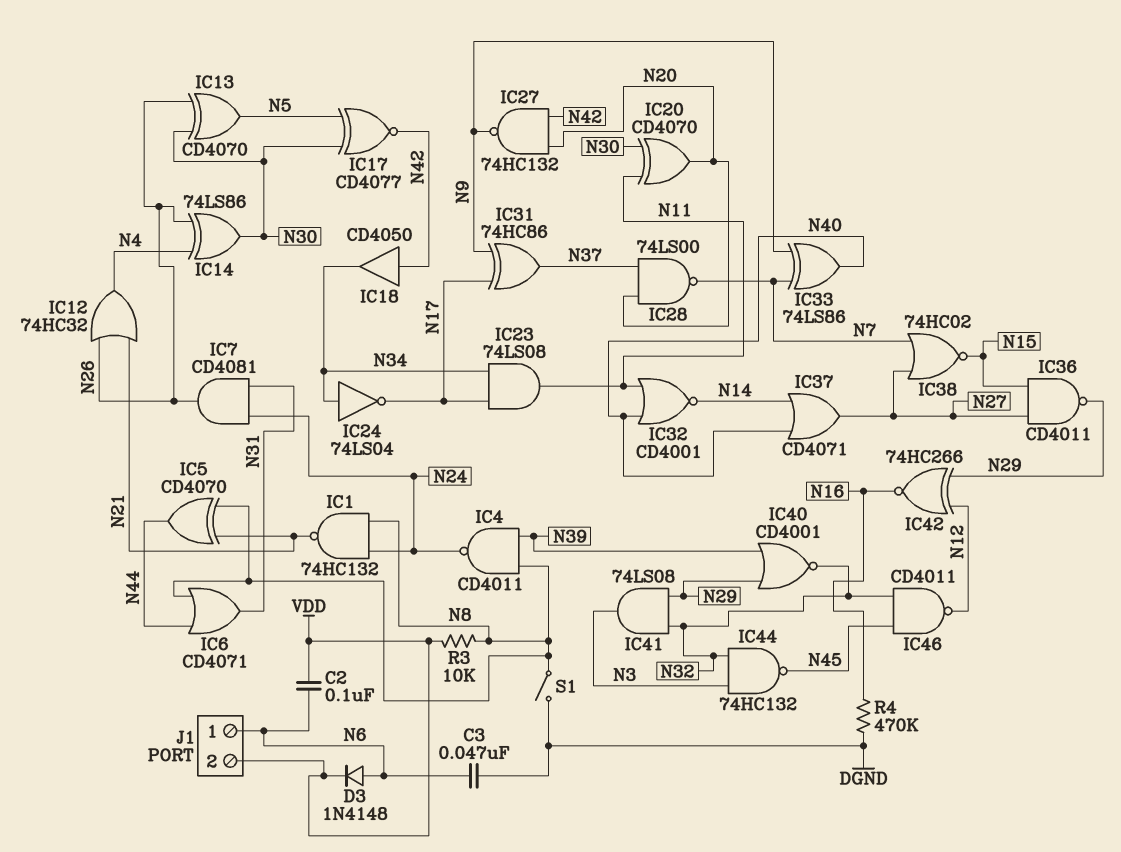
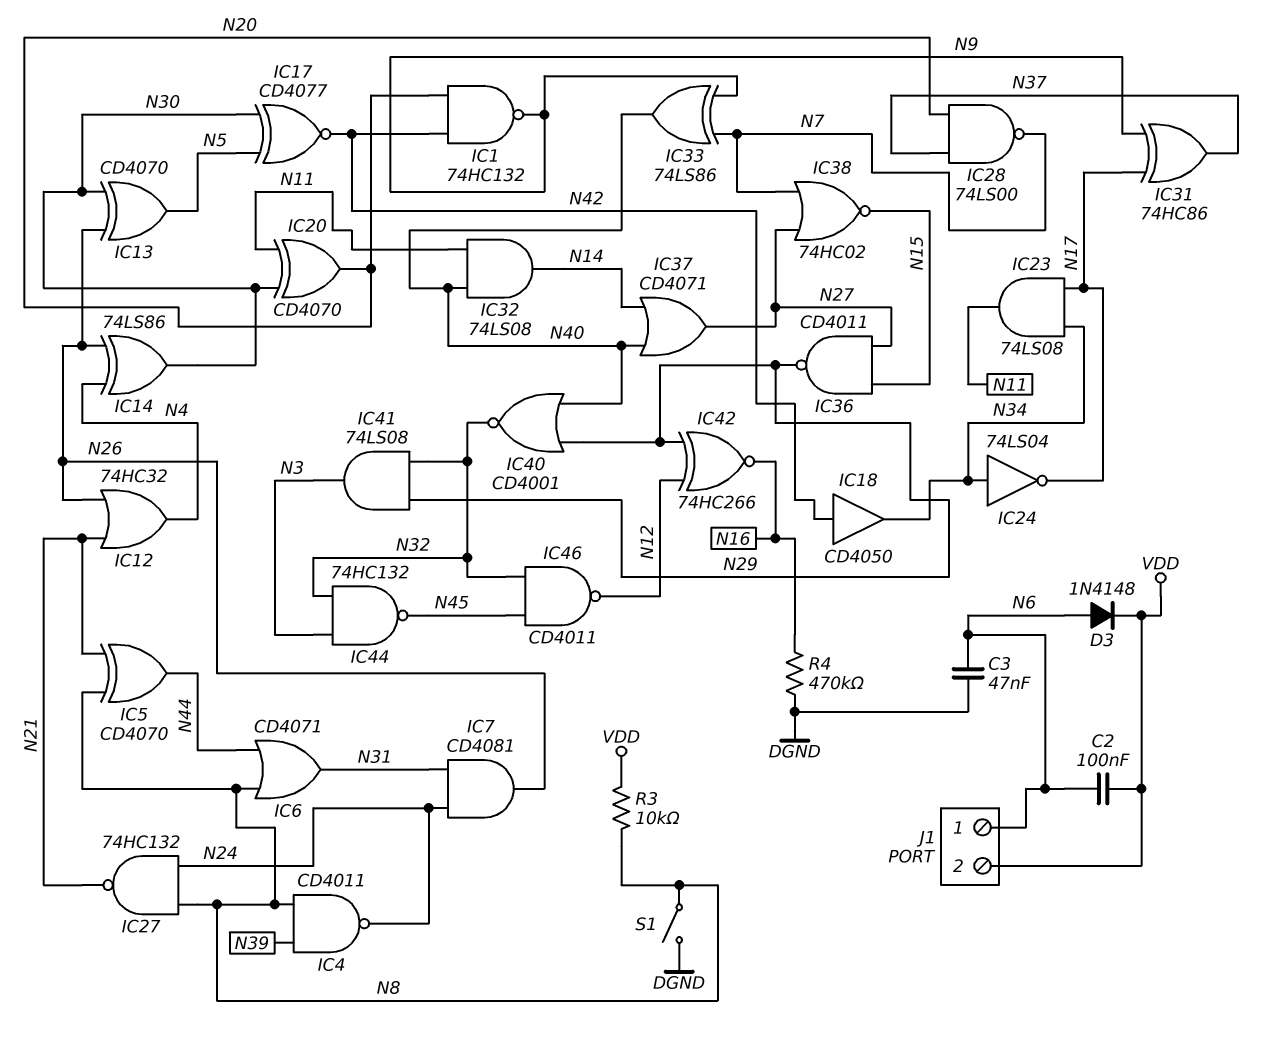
IC1: NAND 74HC132 (in N8, in N24, out N21) -> NAND 74HC132 (in N20, in N42, out N9)
IC27: NAND 74HC132 (in N20, in N42, out N9) -> NAND 74HC132 (in N8, in N24, out N21)
IC32: NOR CD4001 (in N11, in N40, out N14) -> AND 74LS08 (in N11, in N40, out N14)
IC40: NOR CD4001 (in N29, in N39, out N32) -> NOR CD4001 (in N29, in N40, out N32)

